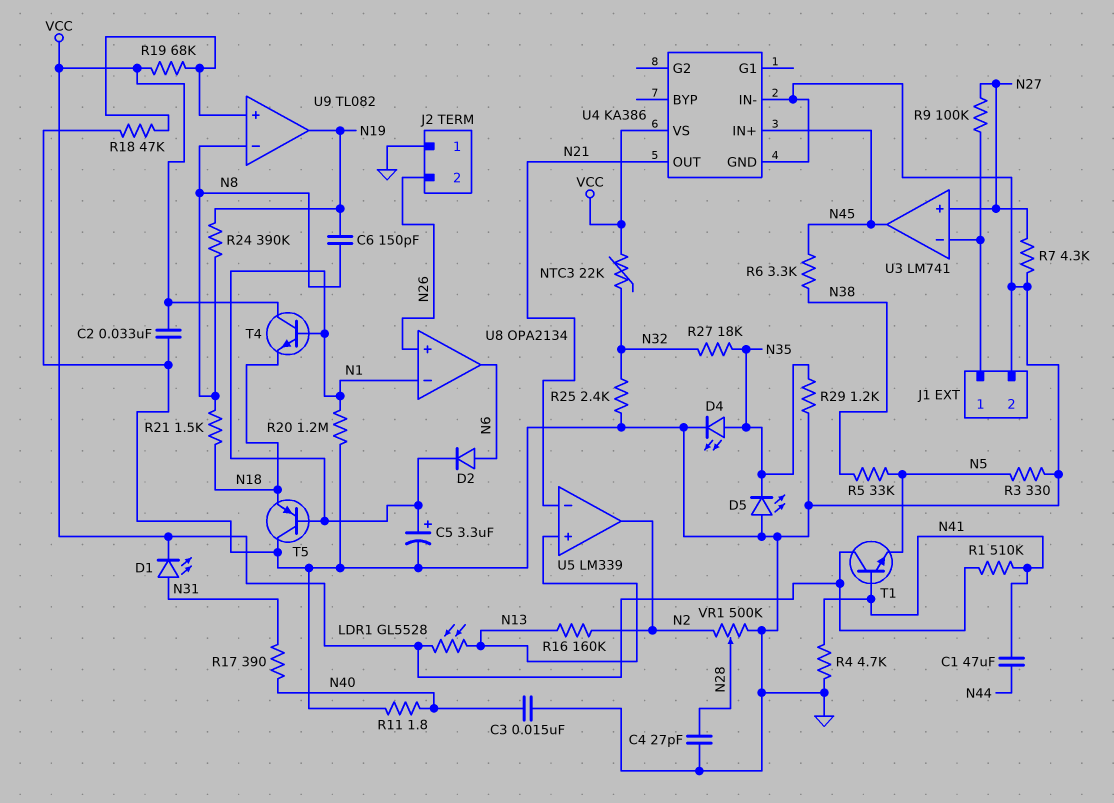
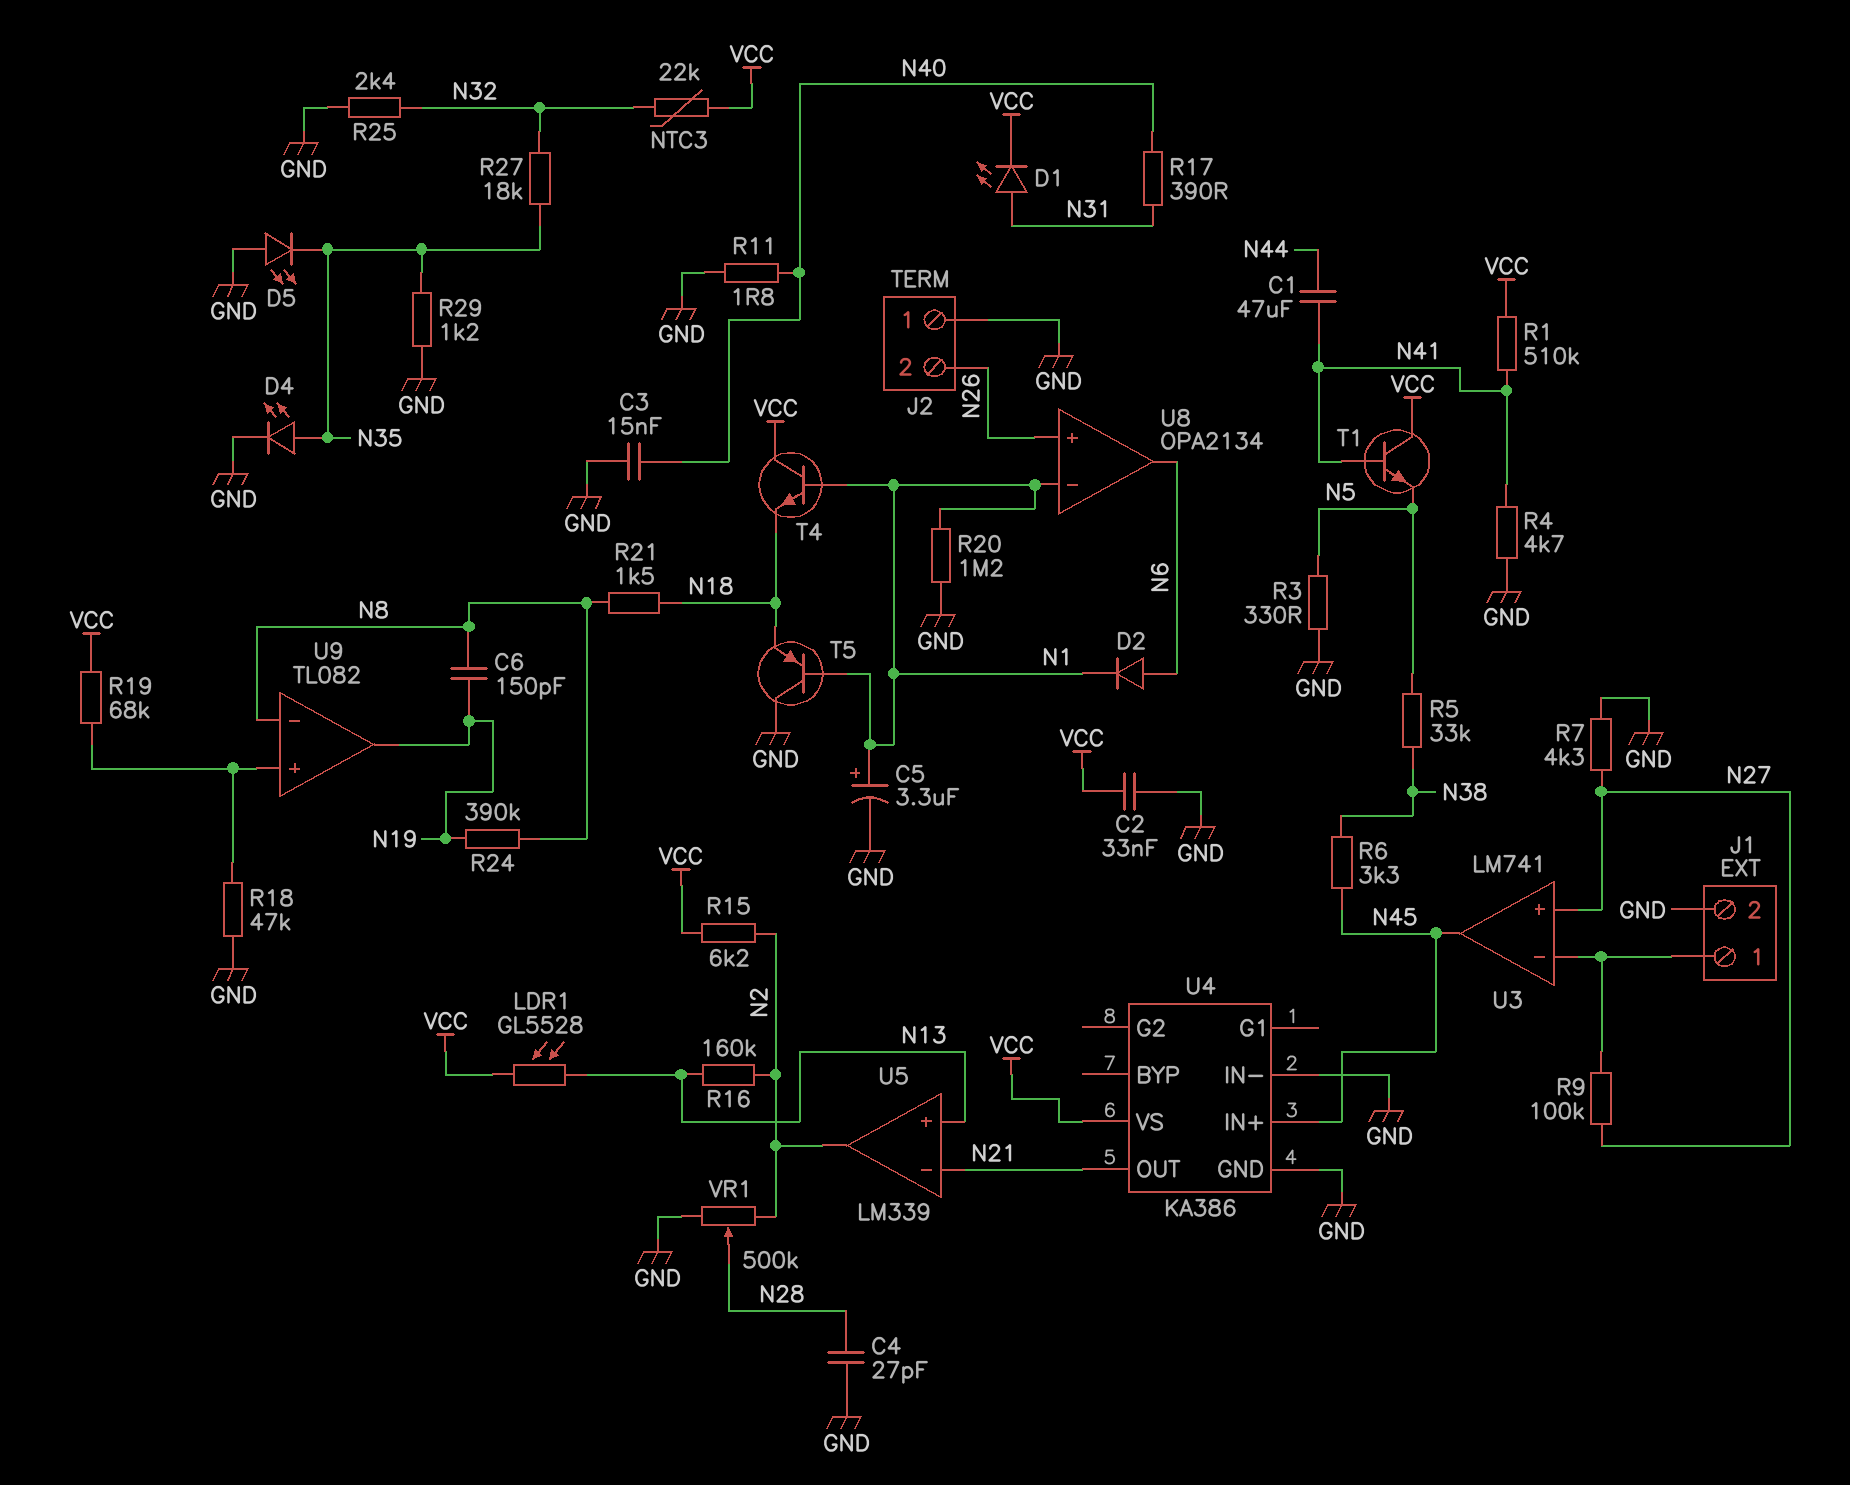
R15: none -> 6.2k (N2, VCC)

